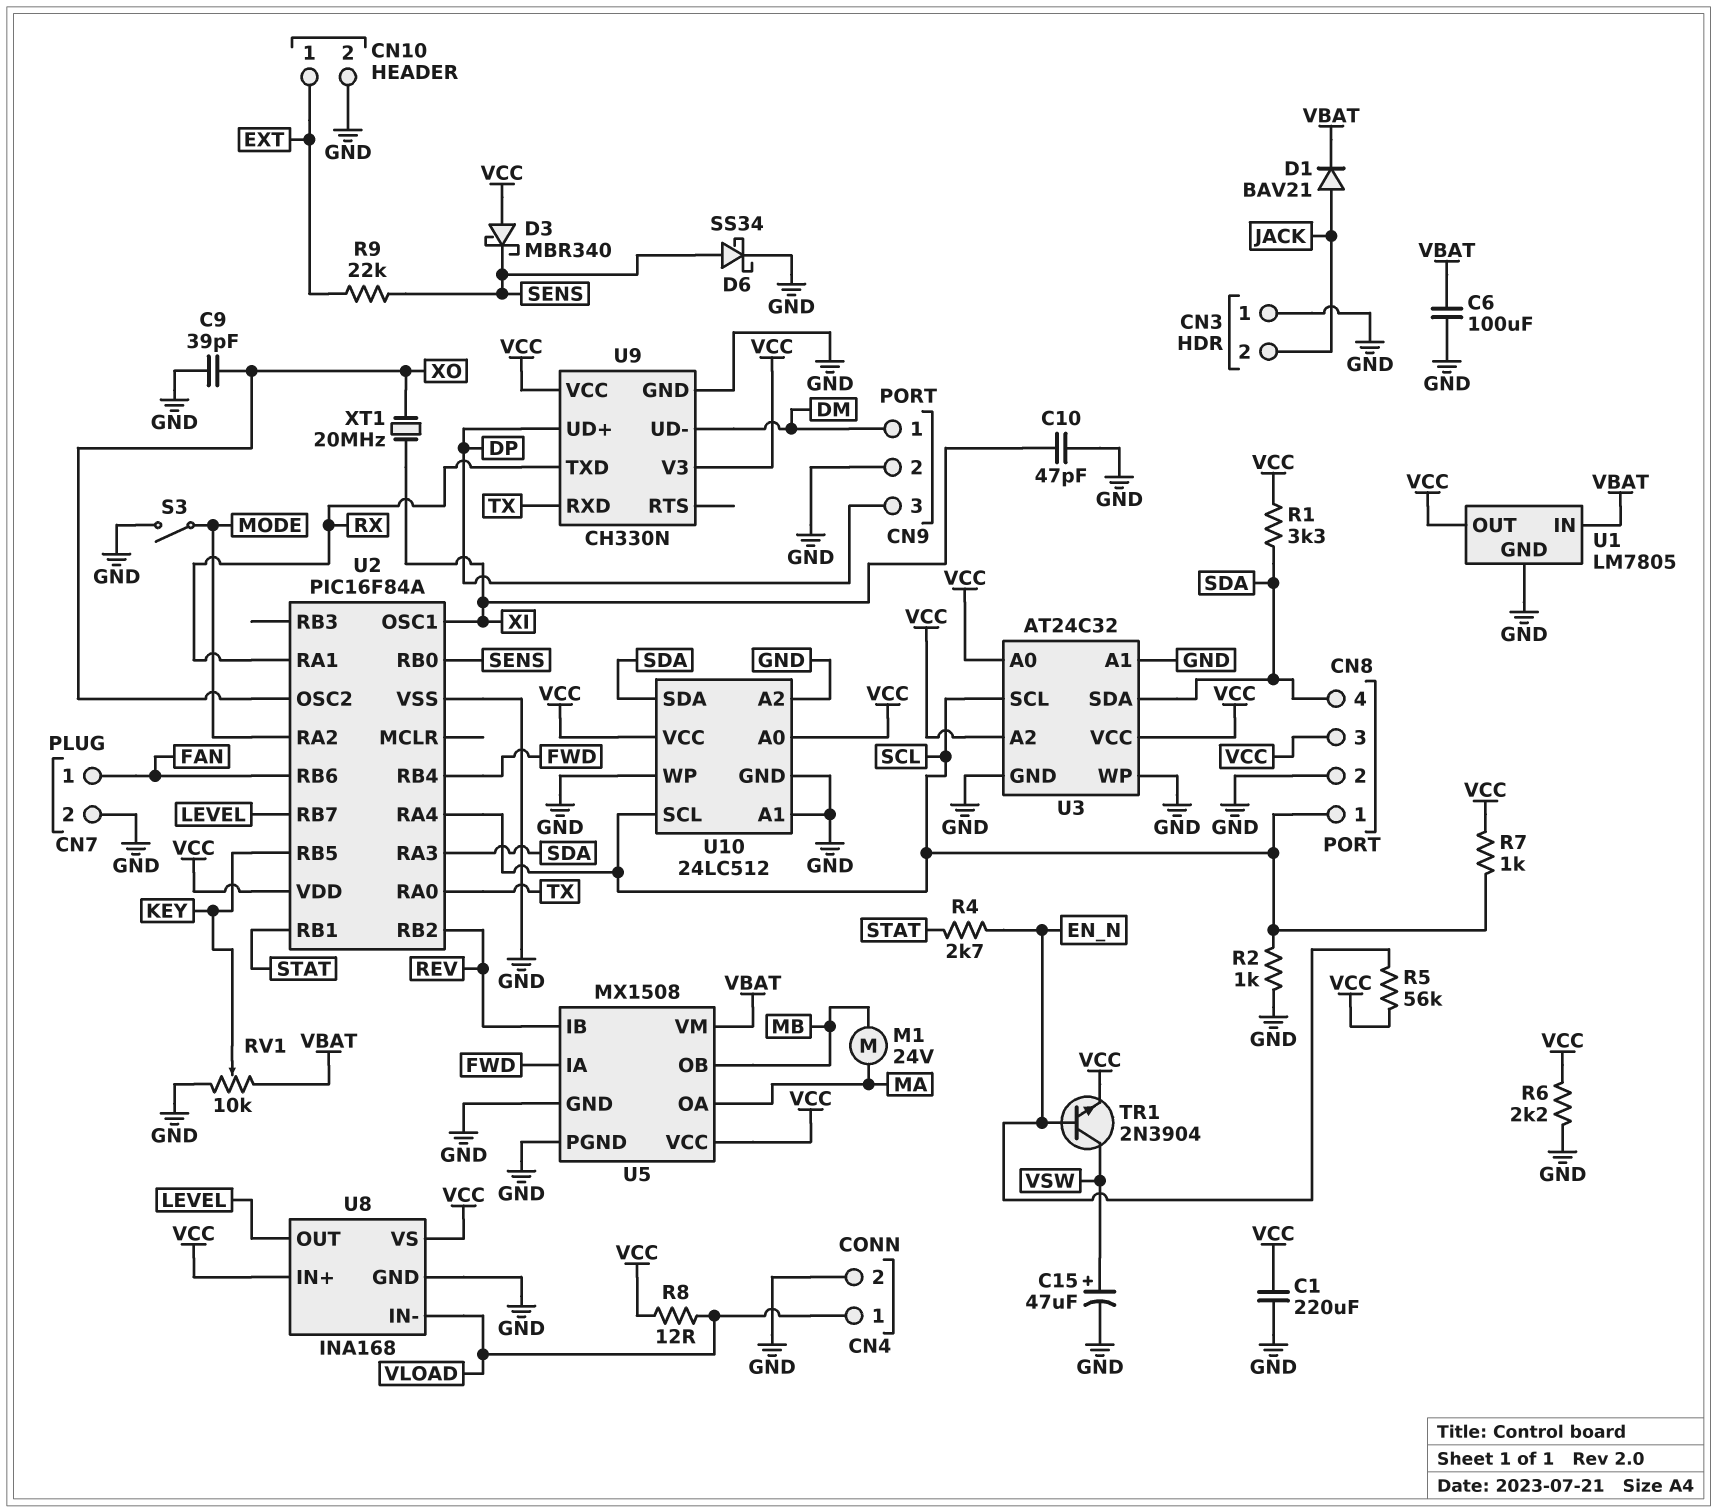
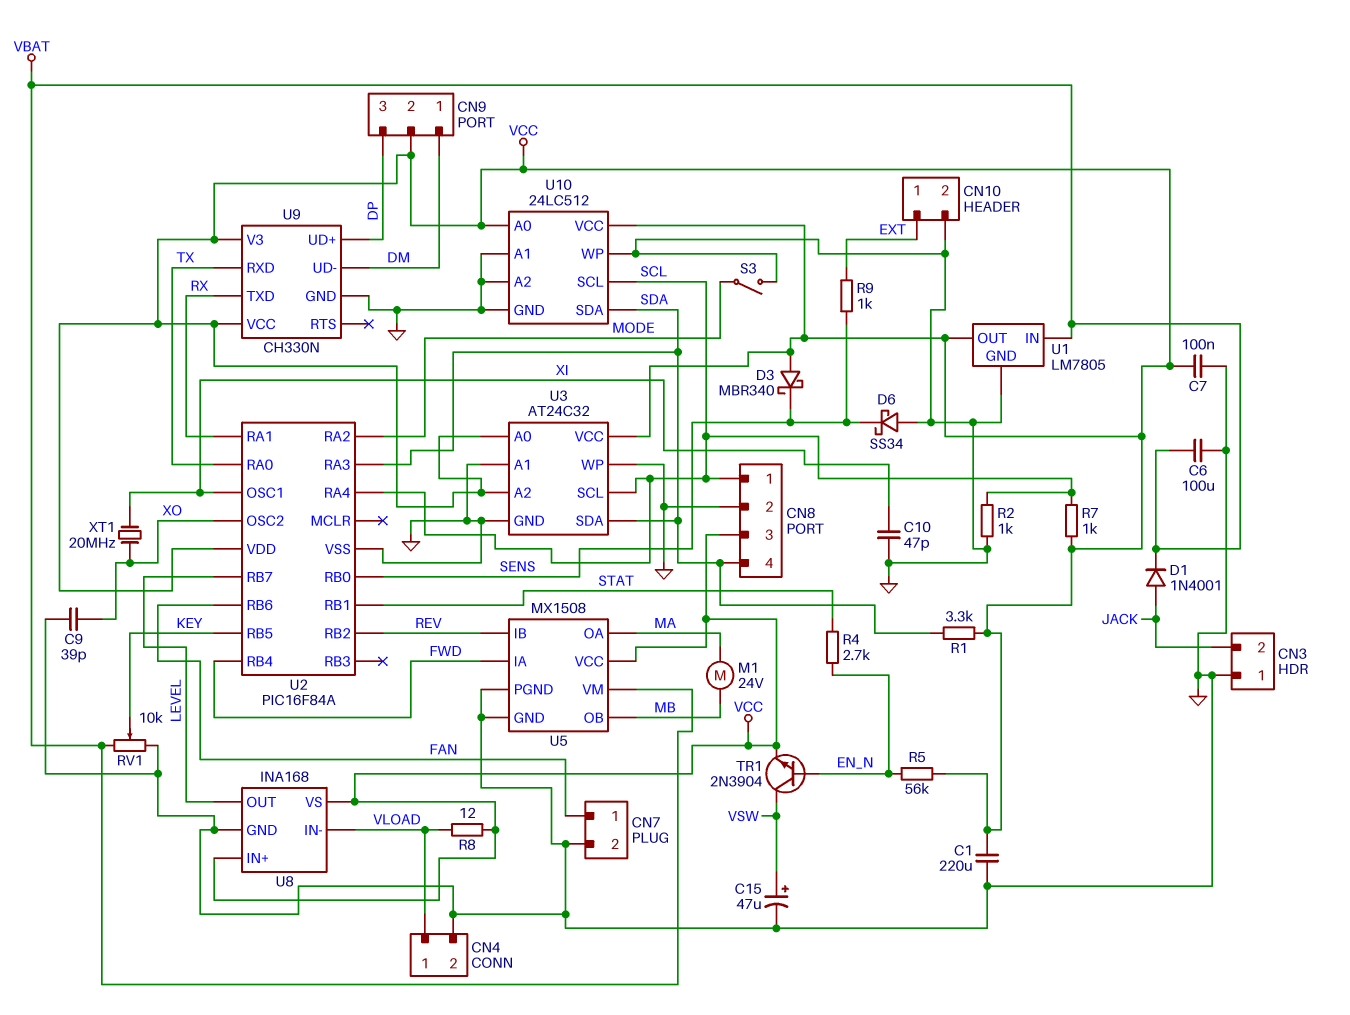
C7: none -> 100nF (GND, VCC)
CN9 pin 2: GND -> VCC
D1: diode BAV21 (A JACK, K VBAT) -> diode 1N4001 (A JACK, K VBAT)
D6: schottky SS34 (A SENS, K GND) -> schottky SS34 (A GND, K SENS)
R6: 2.2k (GND, VCC) -> none
R9: 22k (EXT, SENS) -> 1k (EXT, SENS)

